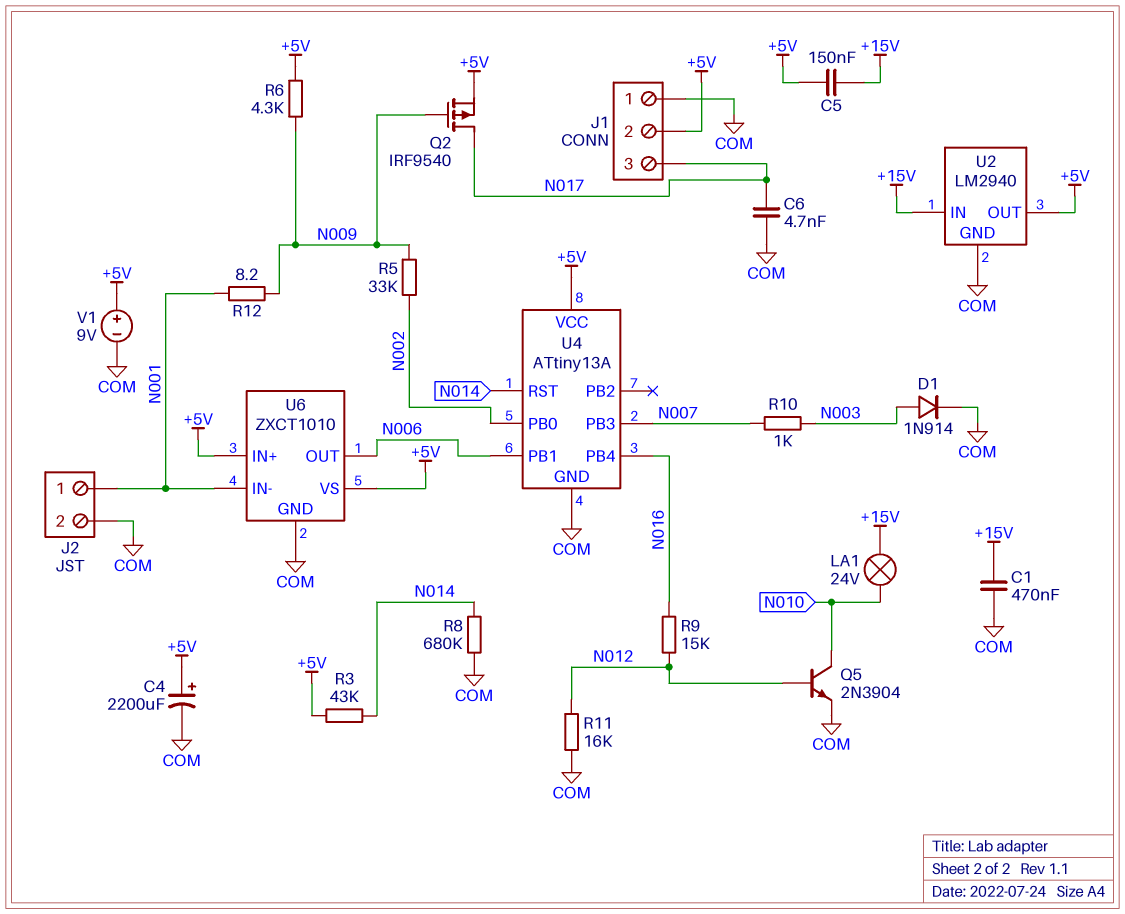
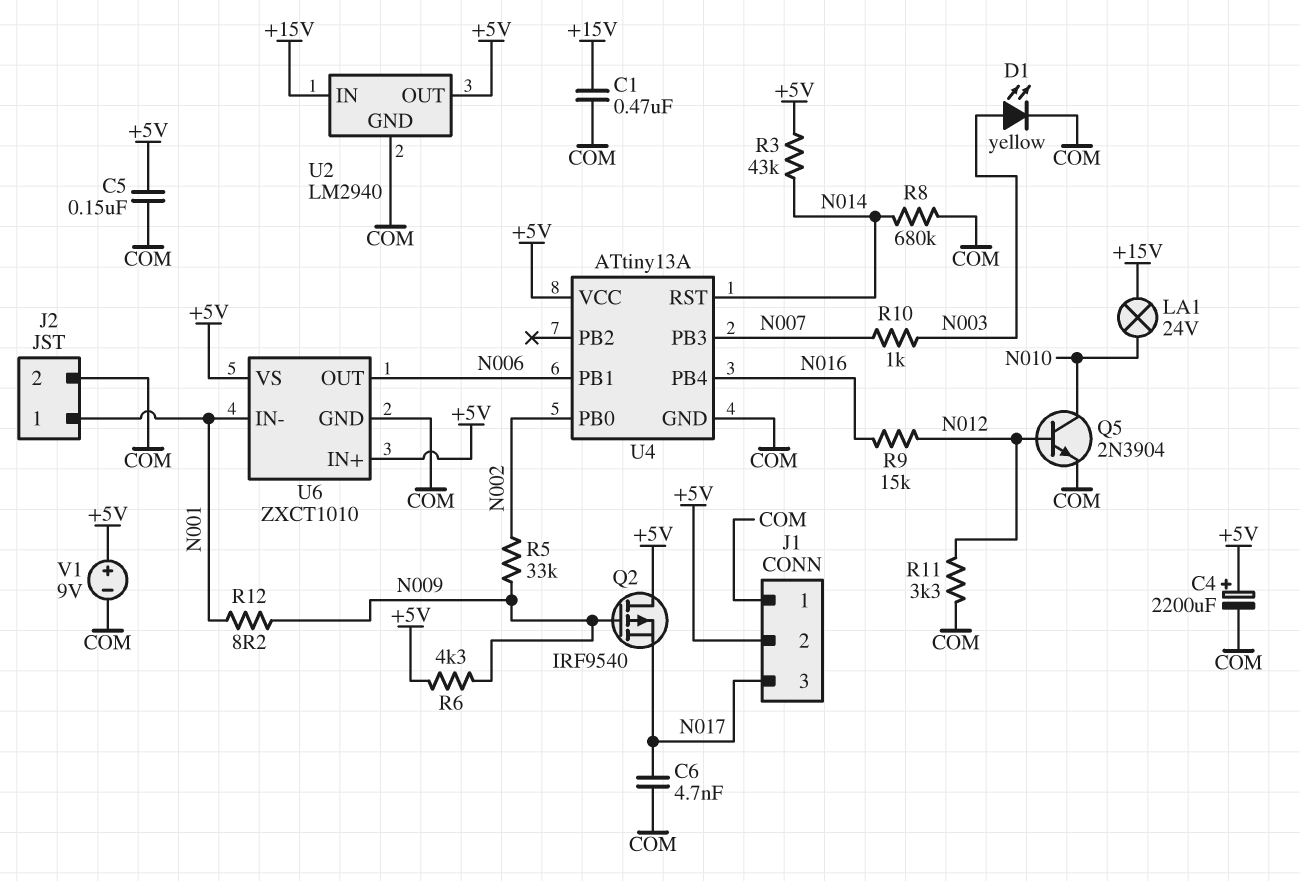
C5: 150nF (+5V, +15V) -> 150nF (+5V, COM)
D1: diode 1N914 (A N003, K COM) -> LED yellow (A N003, K COM)
Q2: PMOS IRF9540 (G N009, D N017, S +5V) -> PMOS IRF9540 (G N009, D +5V, S N017)
R11: 16k (COM, N012) -> 3.3k (COM, N012)

